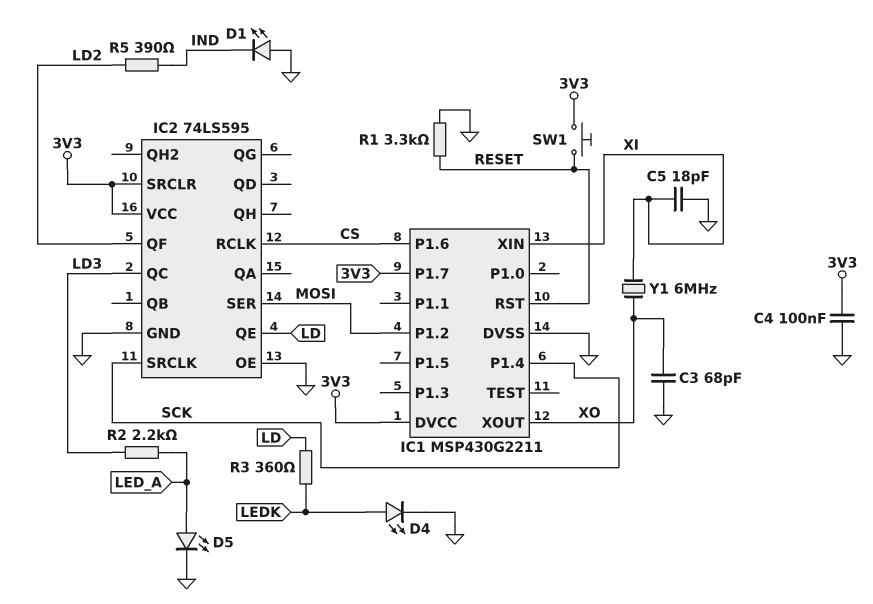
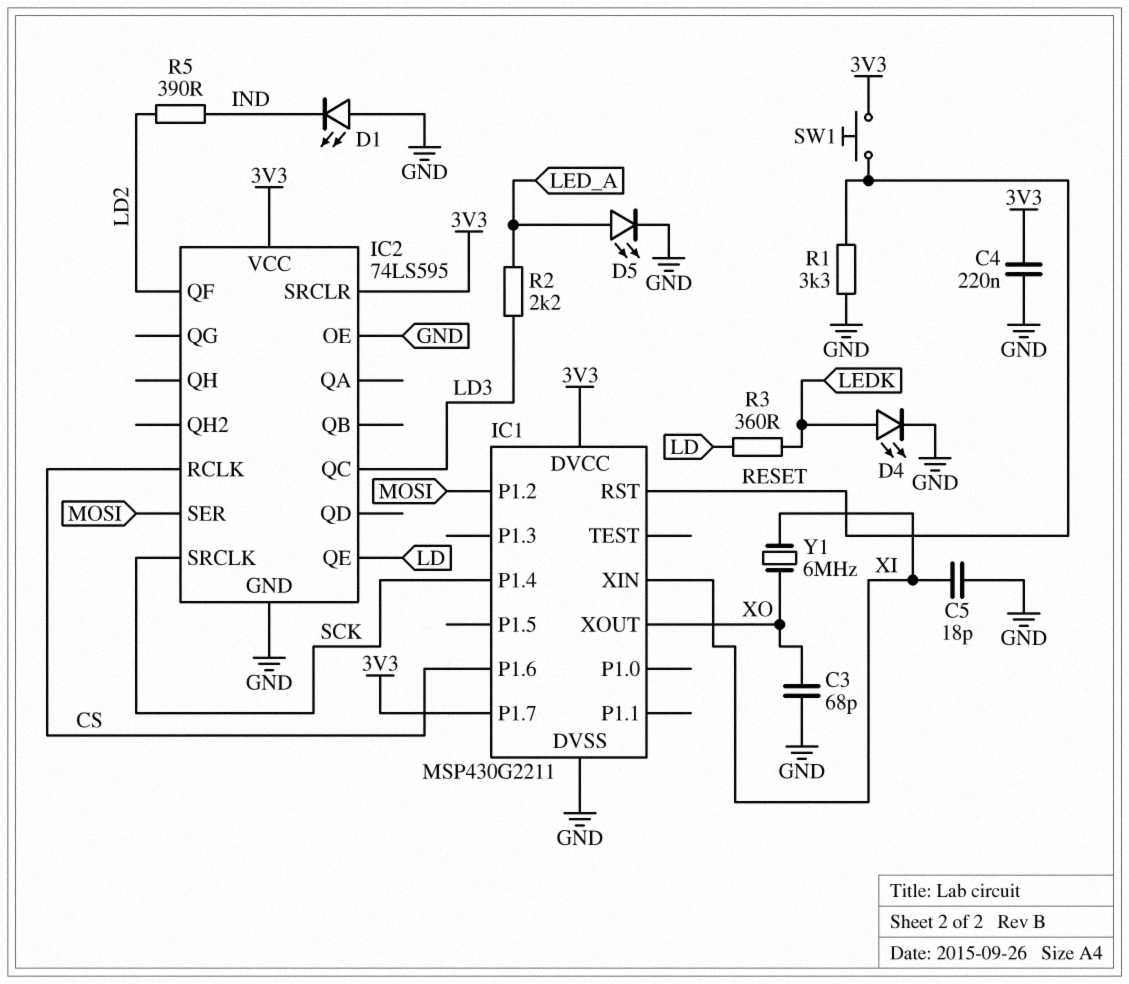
C4: 100nF (3V3, GND) -> 220nF (3V3, GND)

